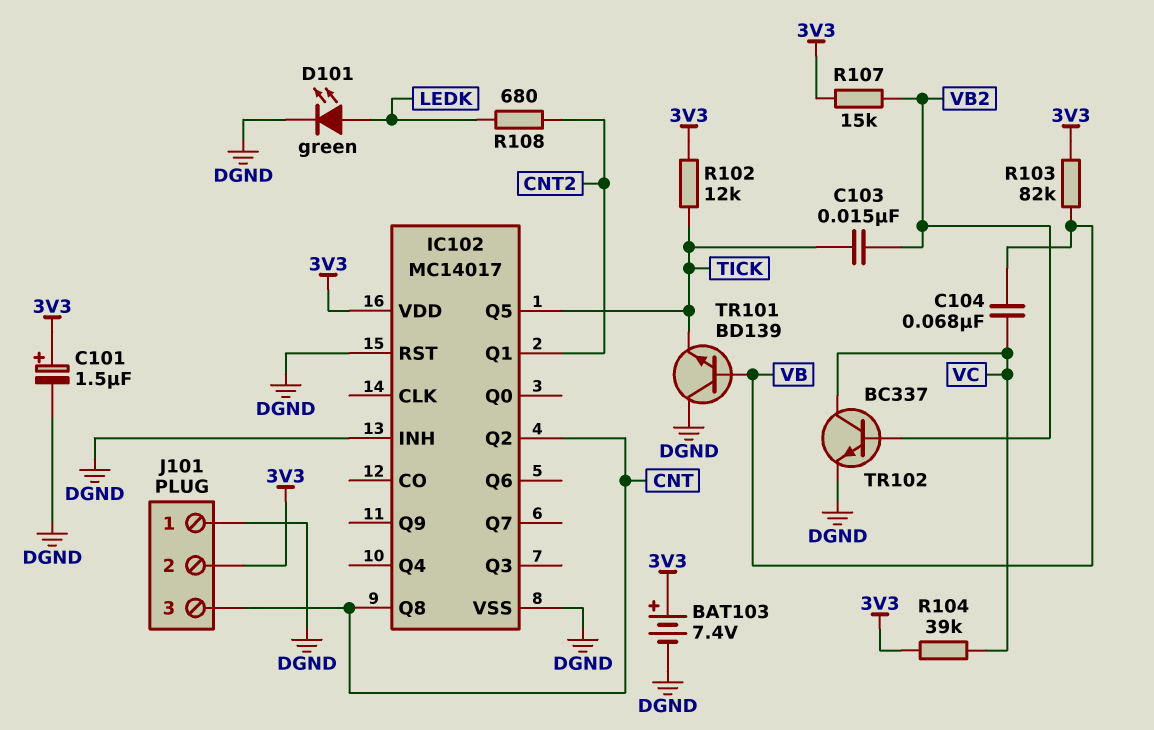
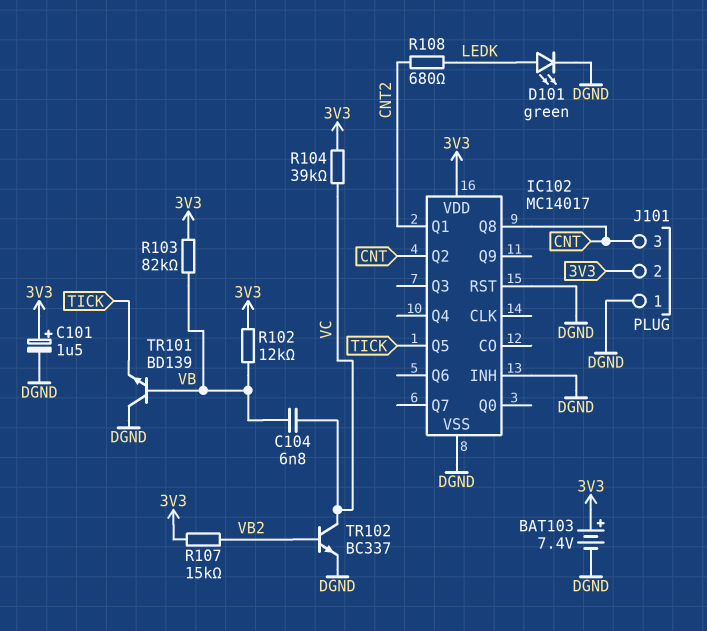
C103: 15nF (TICK, VB2) -> none
C104: 68nF (VB, VC) -> 6.8nF (VB, VC)
R102: 12k (3V3, TICK) -> 12k (3V3, VB)

